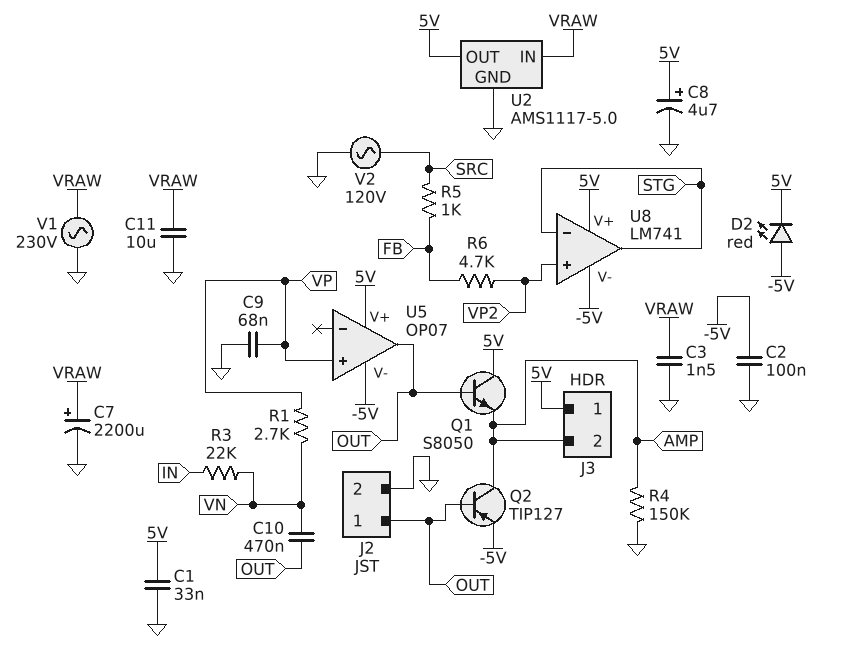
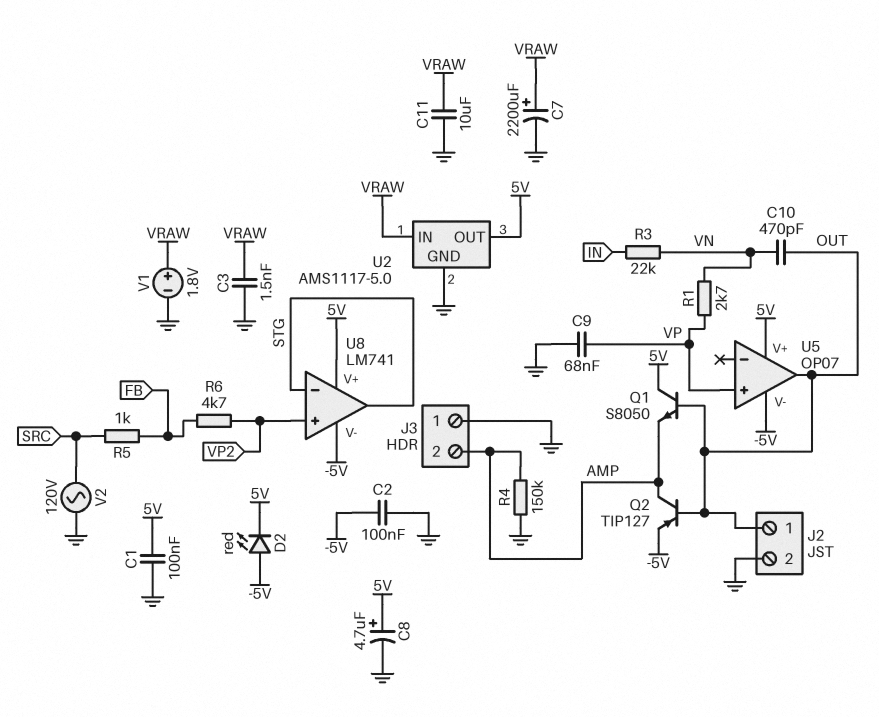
C1: 33nF (5V, GND) -> 100nF (5V, GND)
C10: 470nF (OUT, VN) -> 470pF (OUT, VN)
J3 pin 1: 5V -> GND
V1: AC 230V (GND, VRAW) -> 1.8V (plus VRAW, minus GND)

